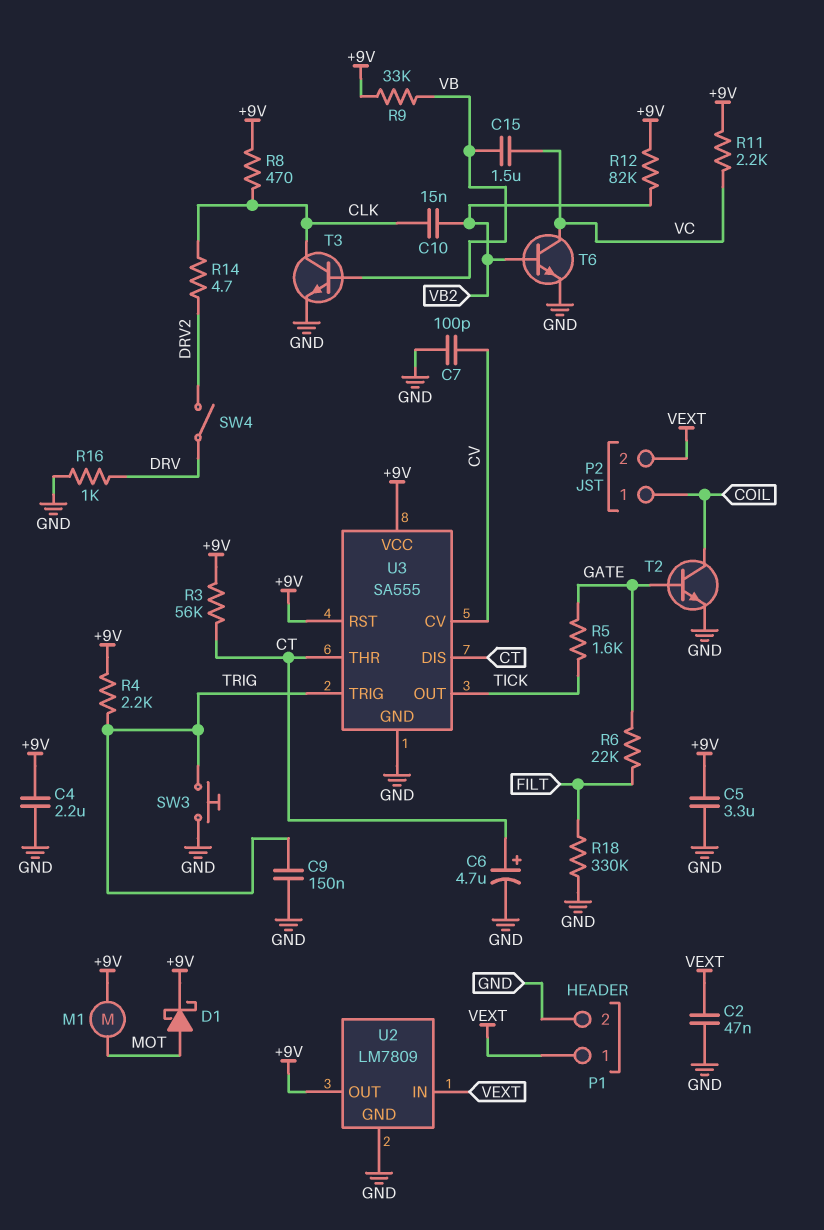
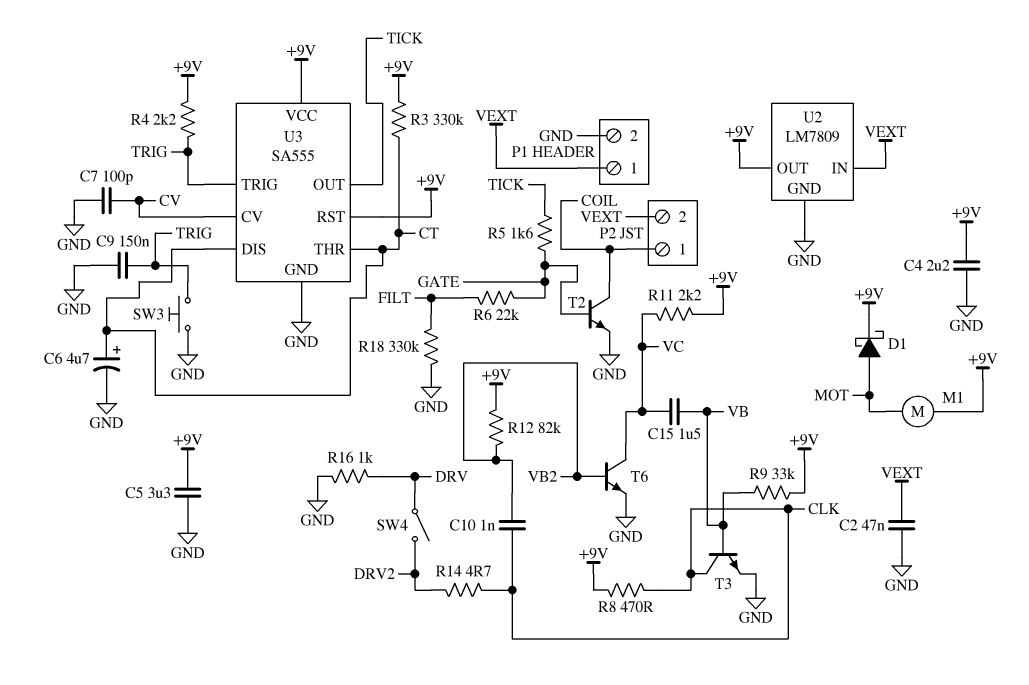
C10: 15nF (CLK, VB2) -> 1nF (CLK, VB2)
R3: 56k (+9V, CT) -> 330k (+9V, CT)

